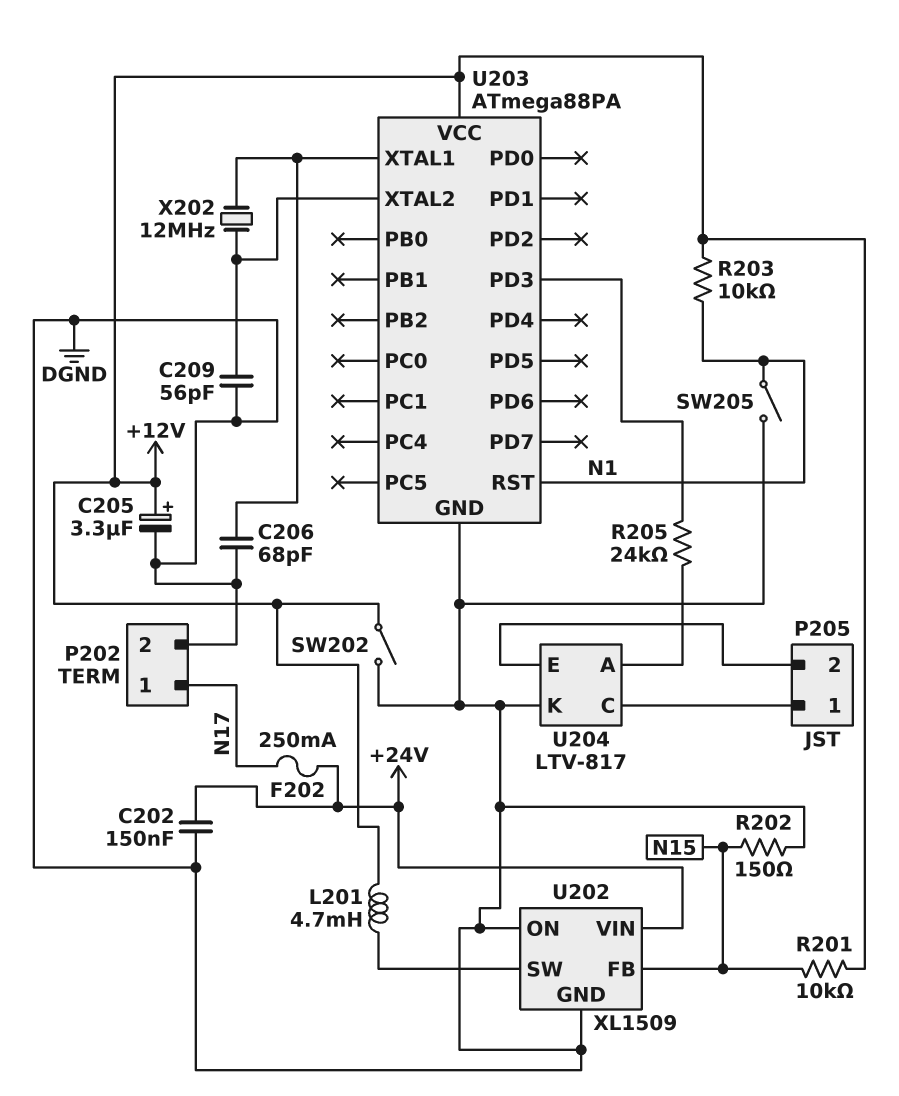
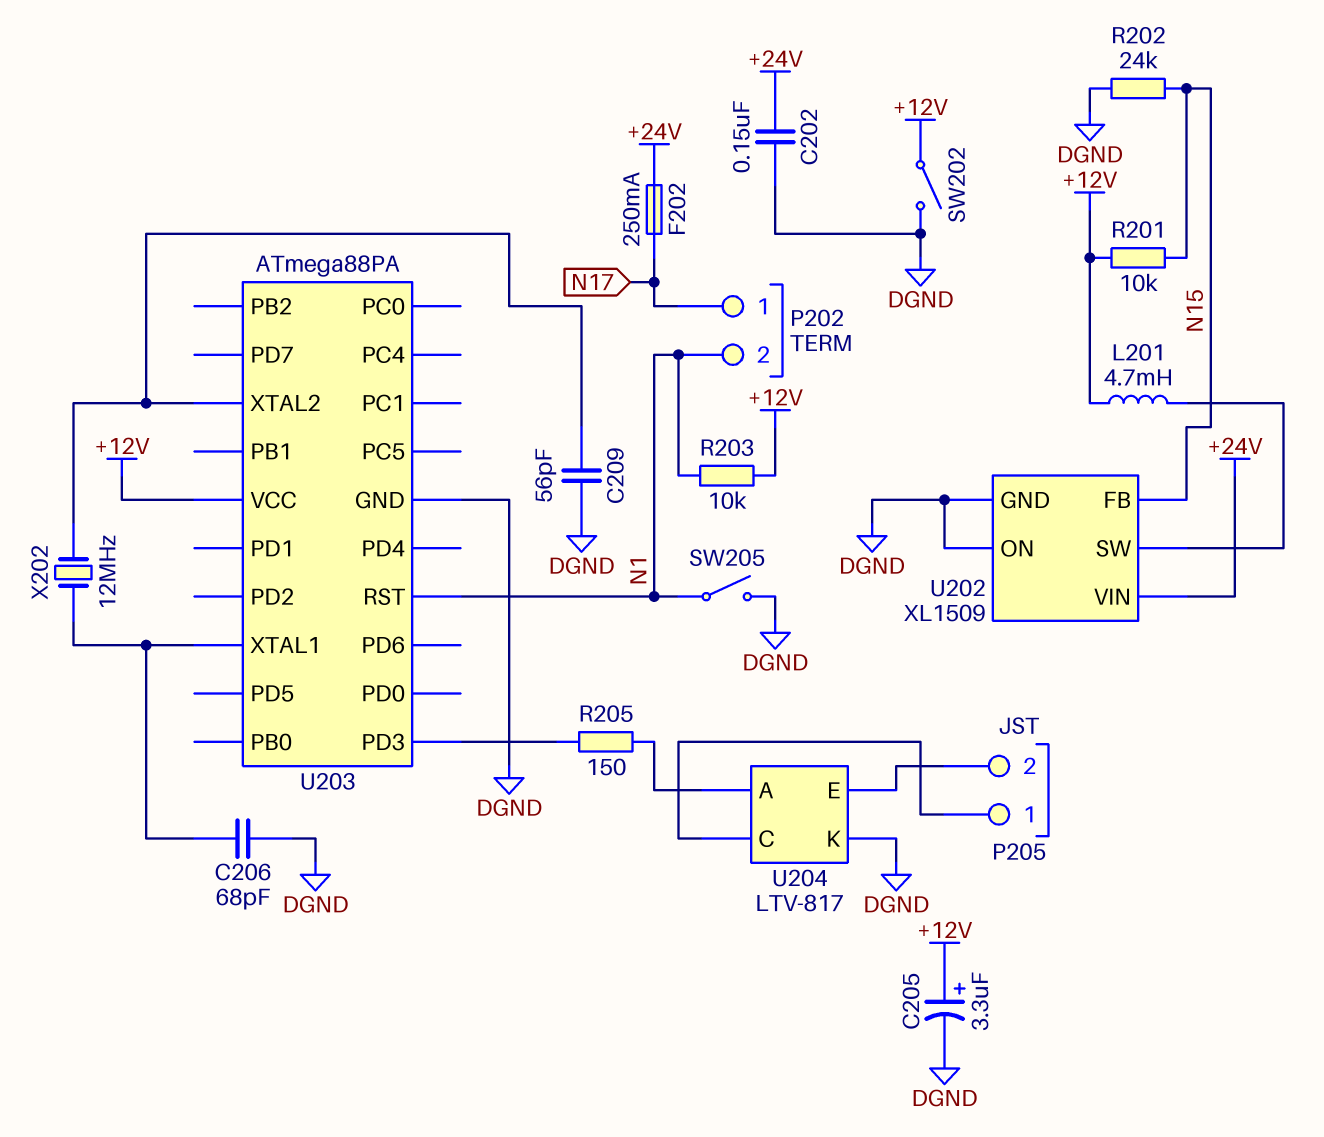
P202 pin 2: DGND -> N1
R202: 150 (DGND, N15) -> 24k (DGND, N15)
R205: 24k (U203/PD3, U204/A) -> 150 (U203/PD3, U204/A)

